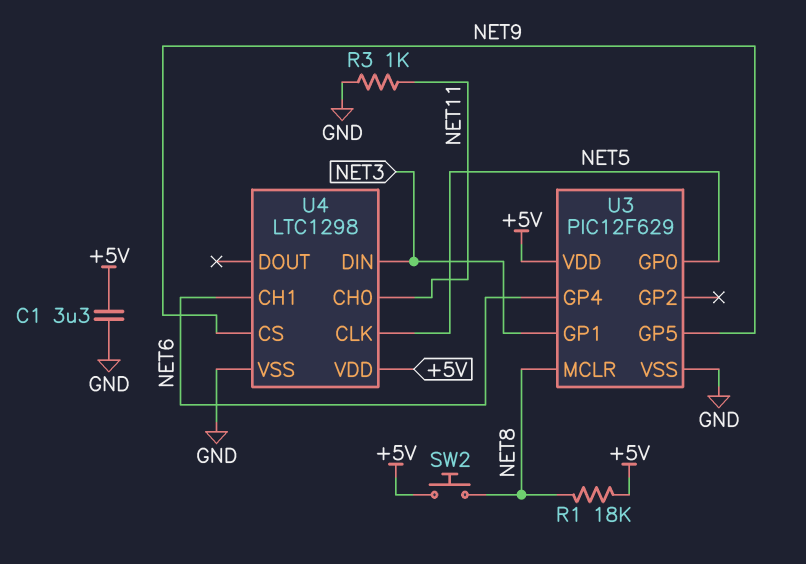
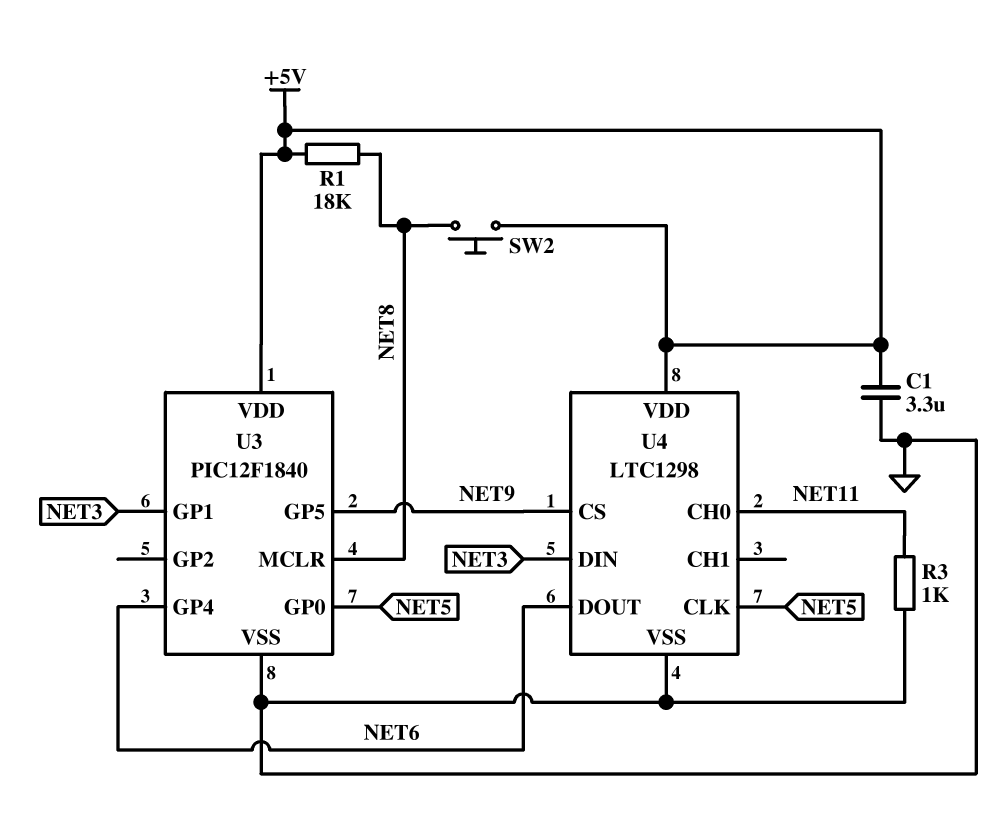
U3: PIC12F629 -> PIC12F1840
U4 pin CH1: NET6 -> none
U4 pin DOUT: none -> NET6

